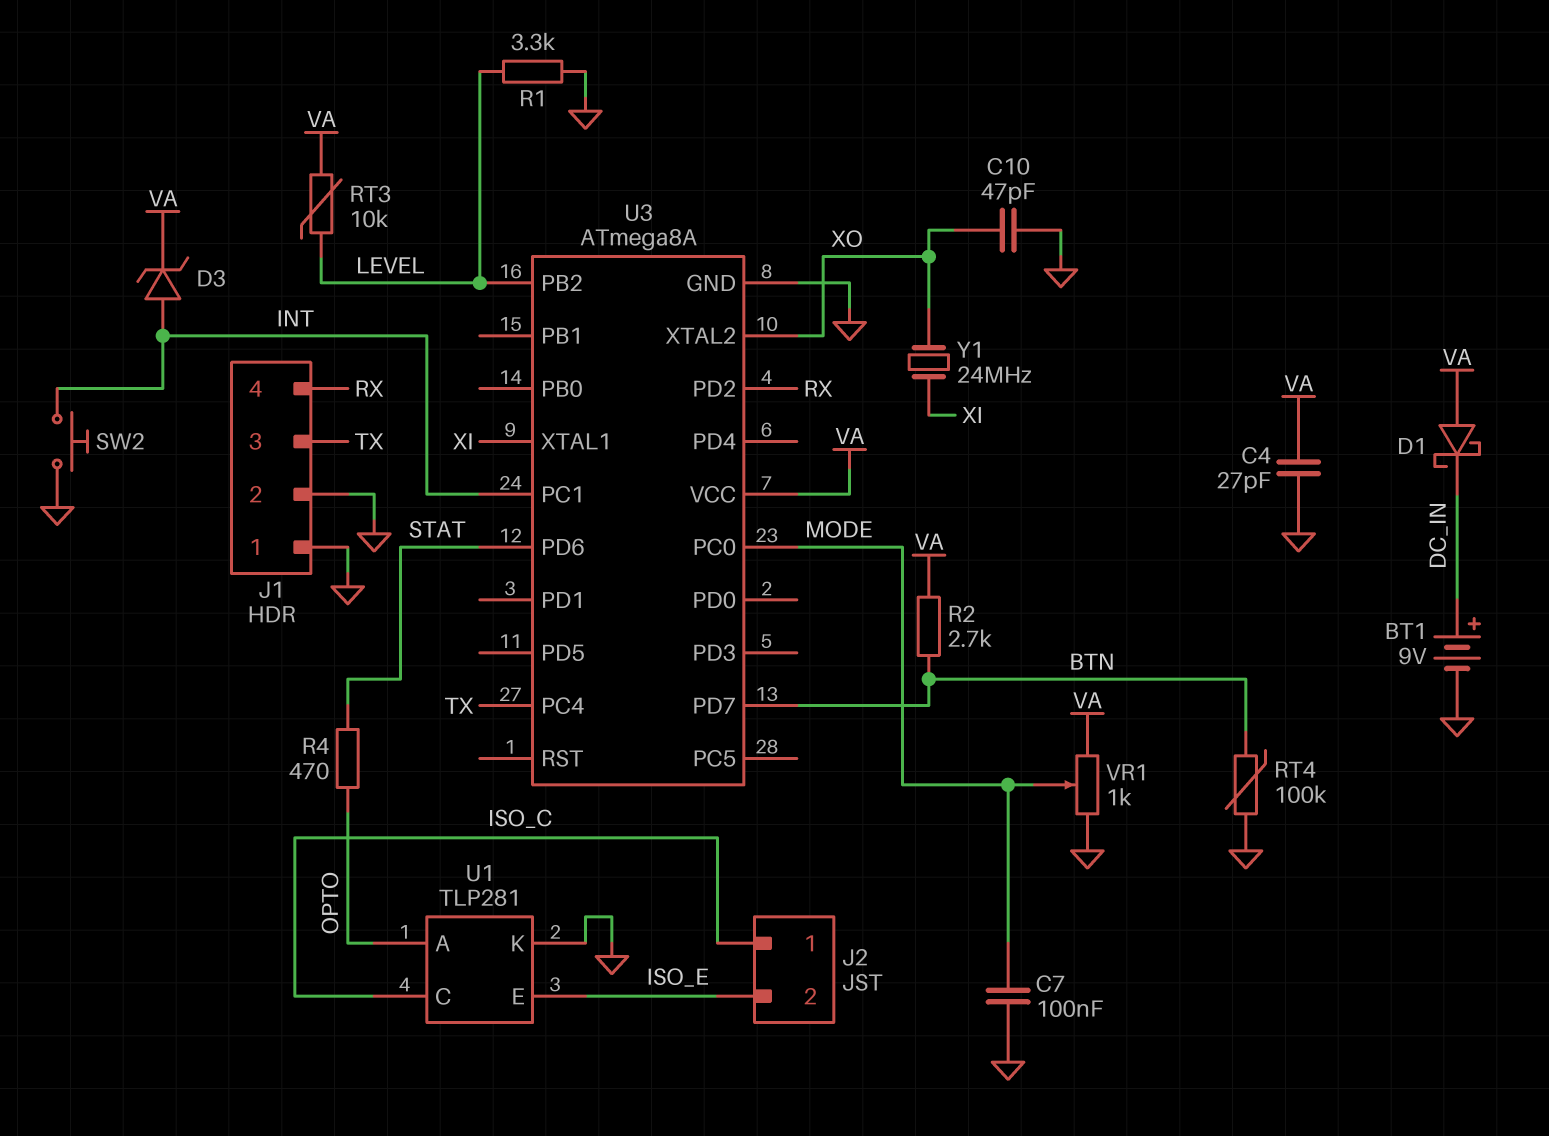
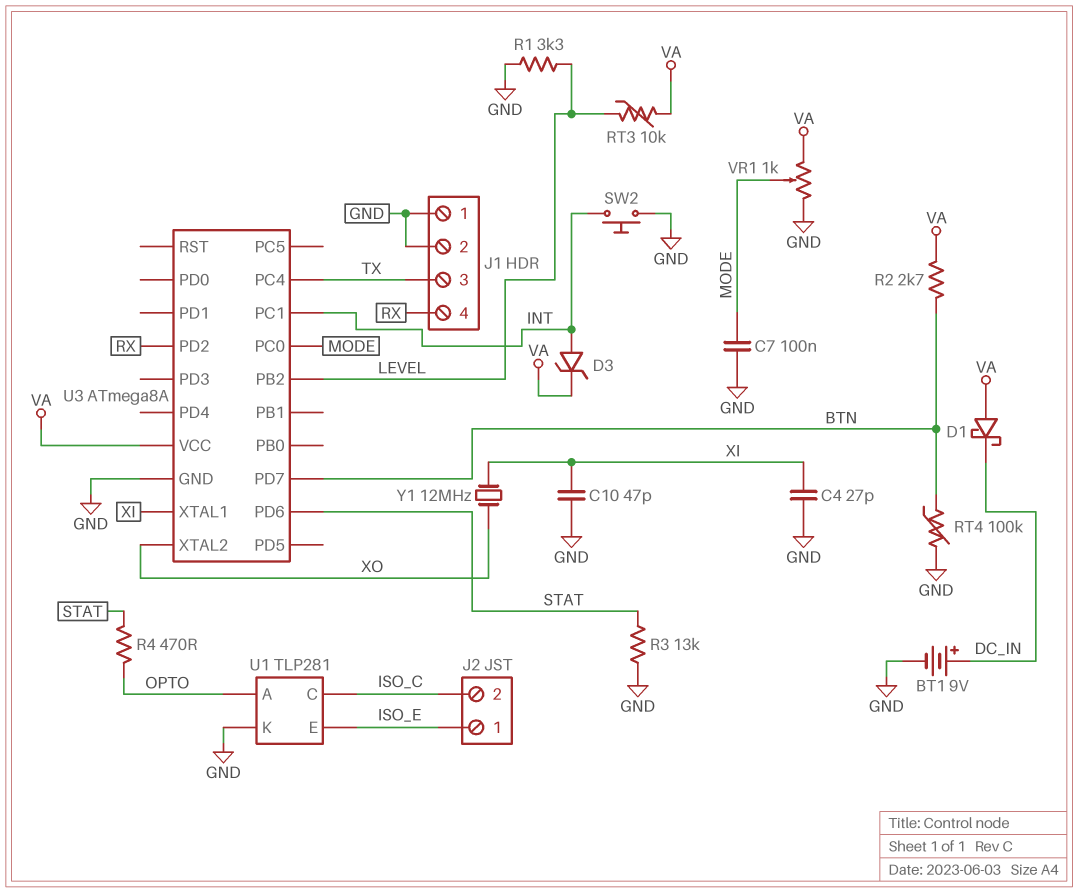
C4: 27pF (GND, VA) -> 27pF (GND, XI)
C10: 47pF (GND, XO) -> 47pF (GND, XI)
J2 pin 1: ISO_C -> ISO_E
J2 pin 2: ISO_E -> ISO_C
R3: none -> 13k (GND, STAT)
Y1: 24MHz (XI, XO) -> 12MHz (XI, XO)

